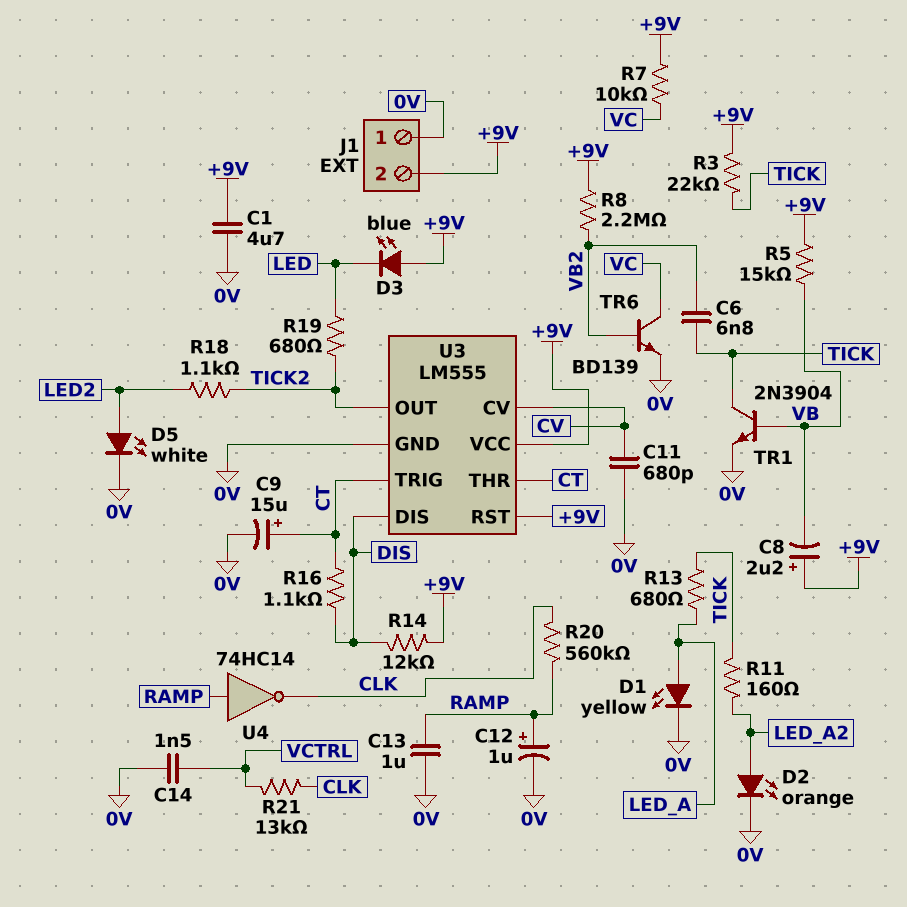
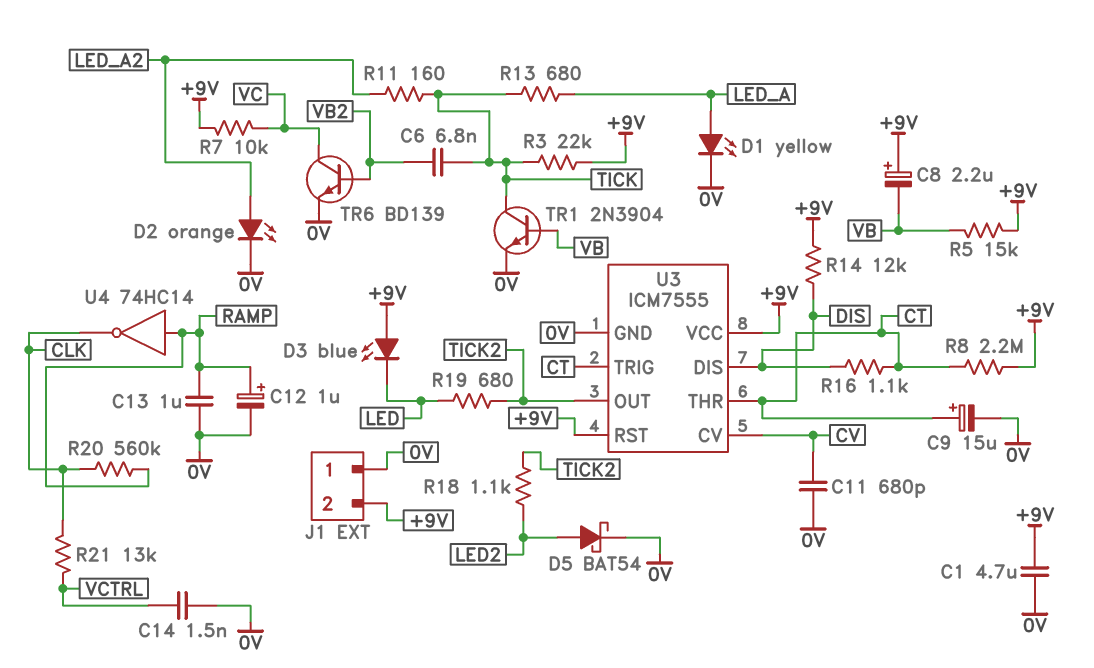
D5: LED white (A LED2, K 0V) -> schottky BAT54 (A LED2, K 0V)
R8: 2.2M (+9V, VB2) -> 2.2M (+9V, CT)
U3: LM555 -> ICM7555

